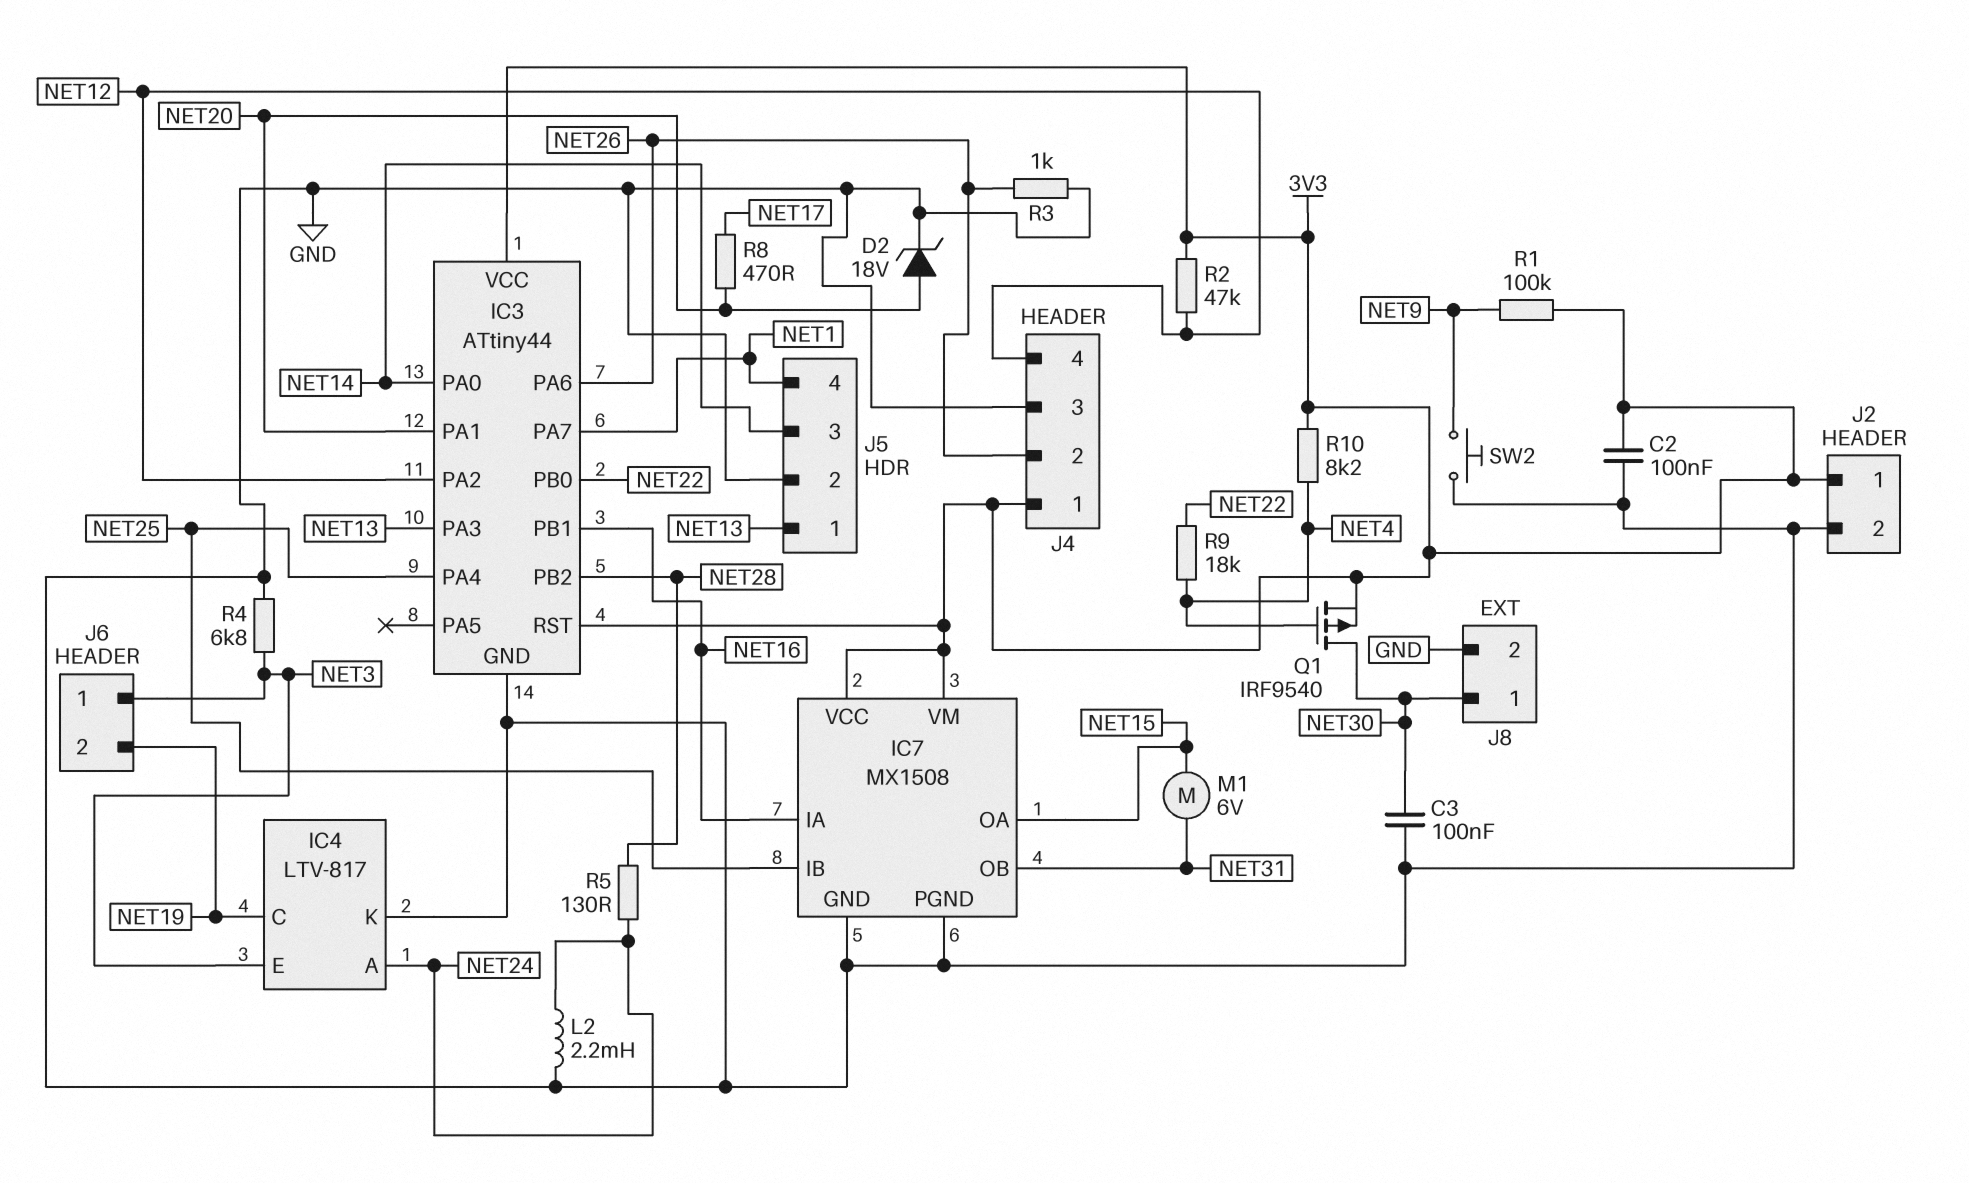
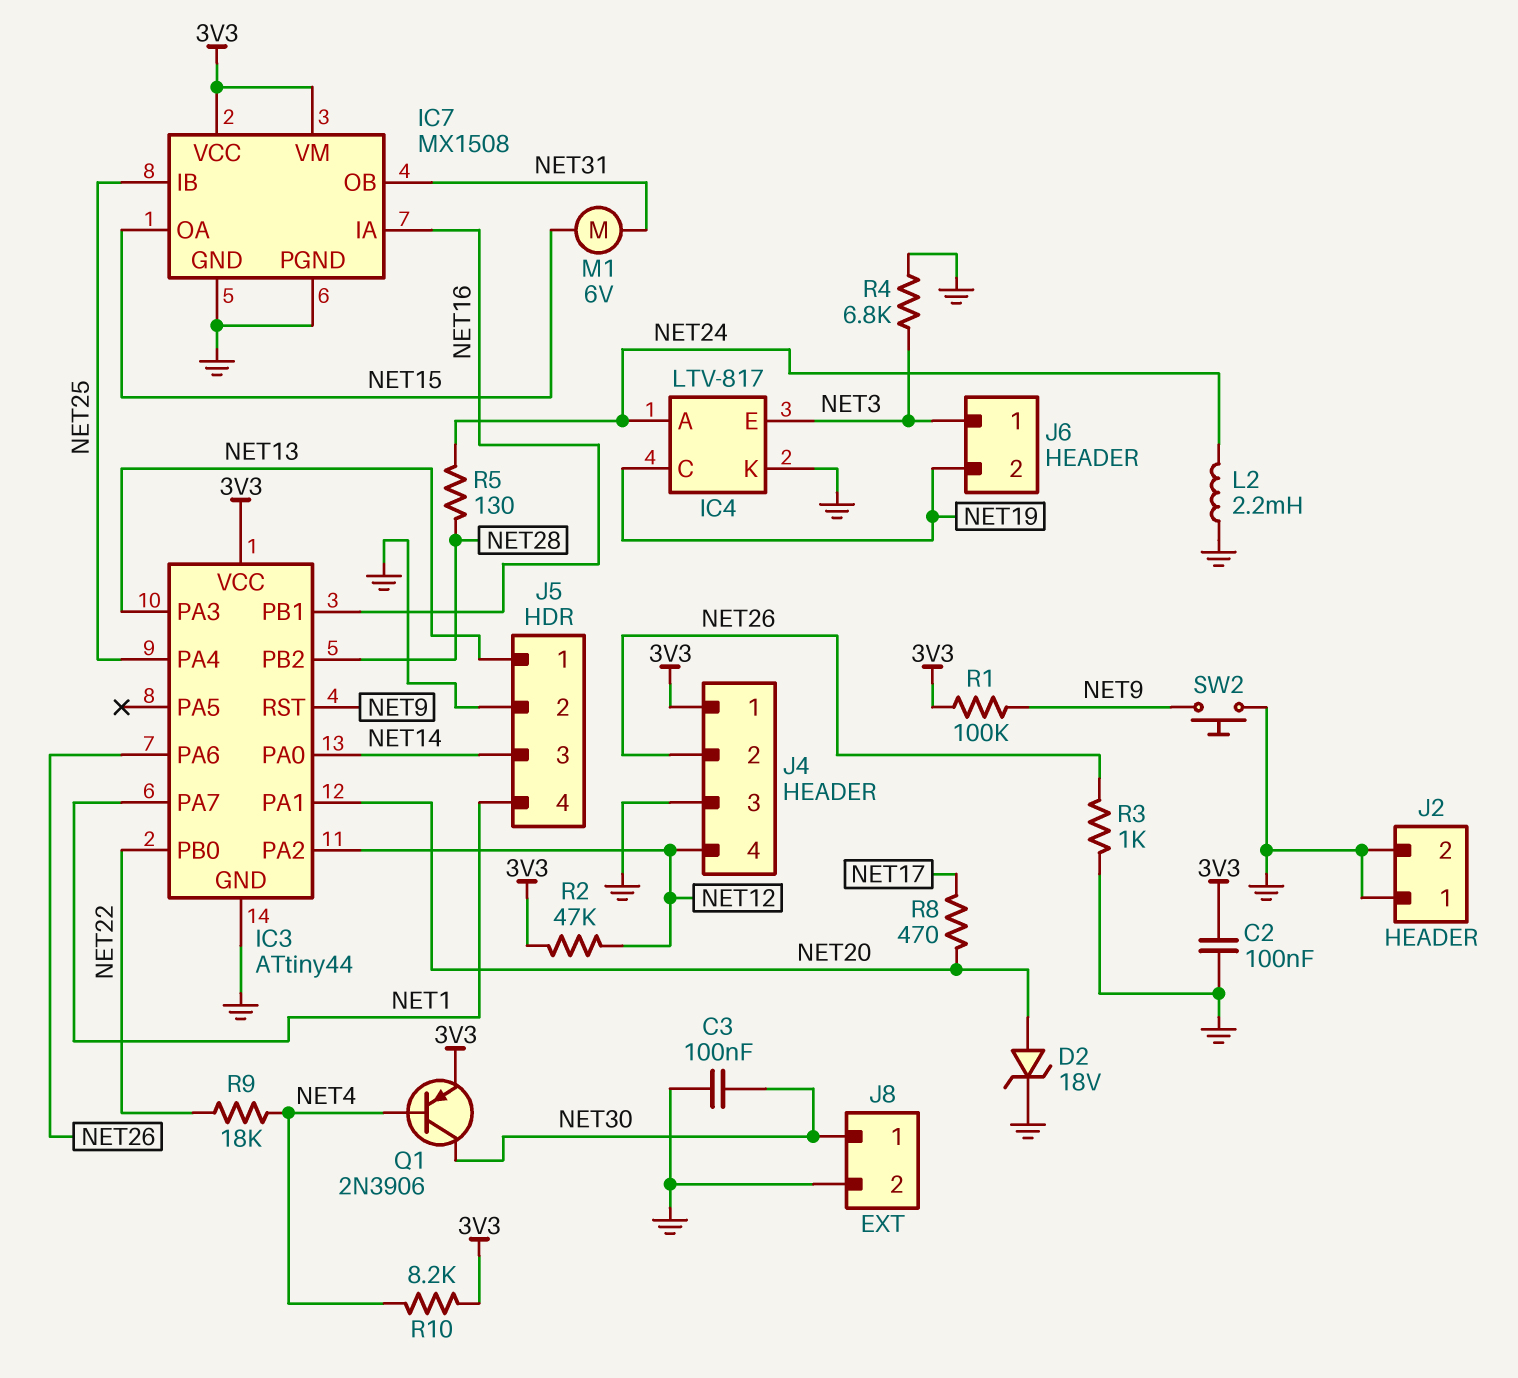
IC3 pin RST: 3V3 -> NET9
J2 pin 1: 3V3 -> GND
Q1: PMOS IRF9540 (G NET4, D NET30, S 3V3) -> PNP 2N3906 (B NET4, C NET30, E 3V3)

